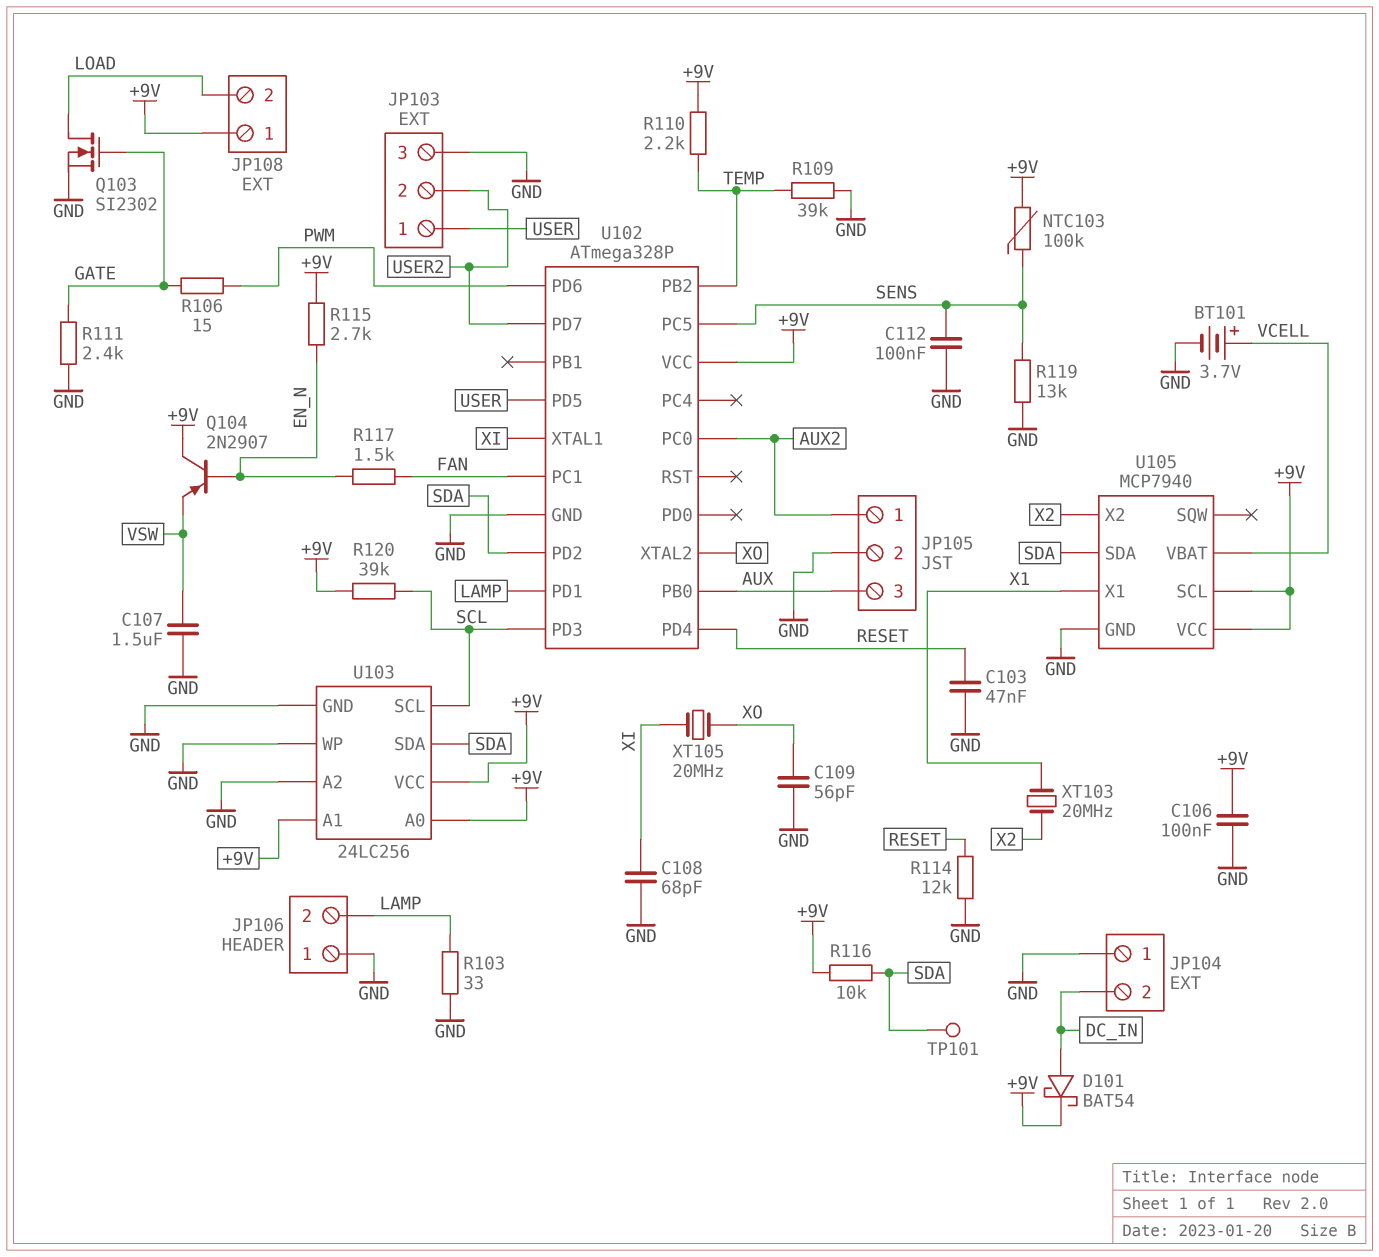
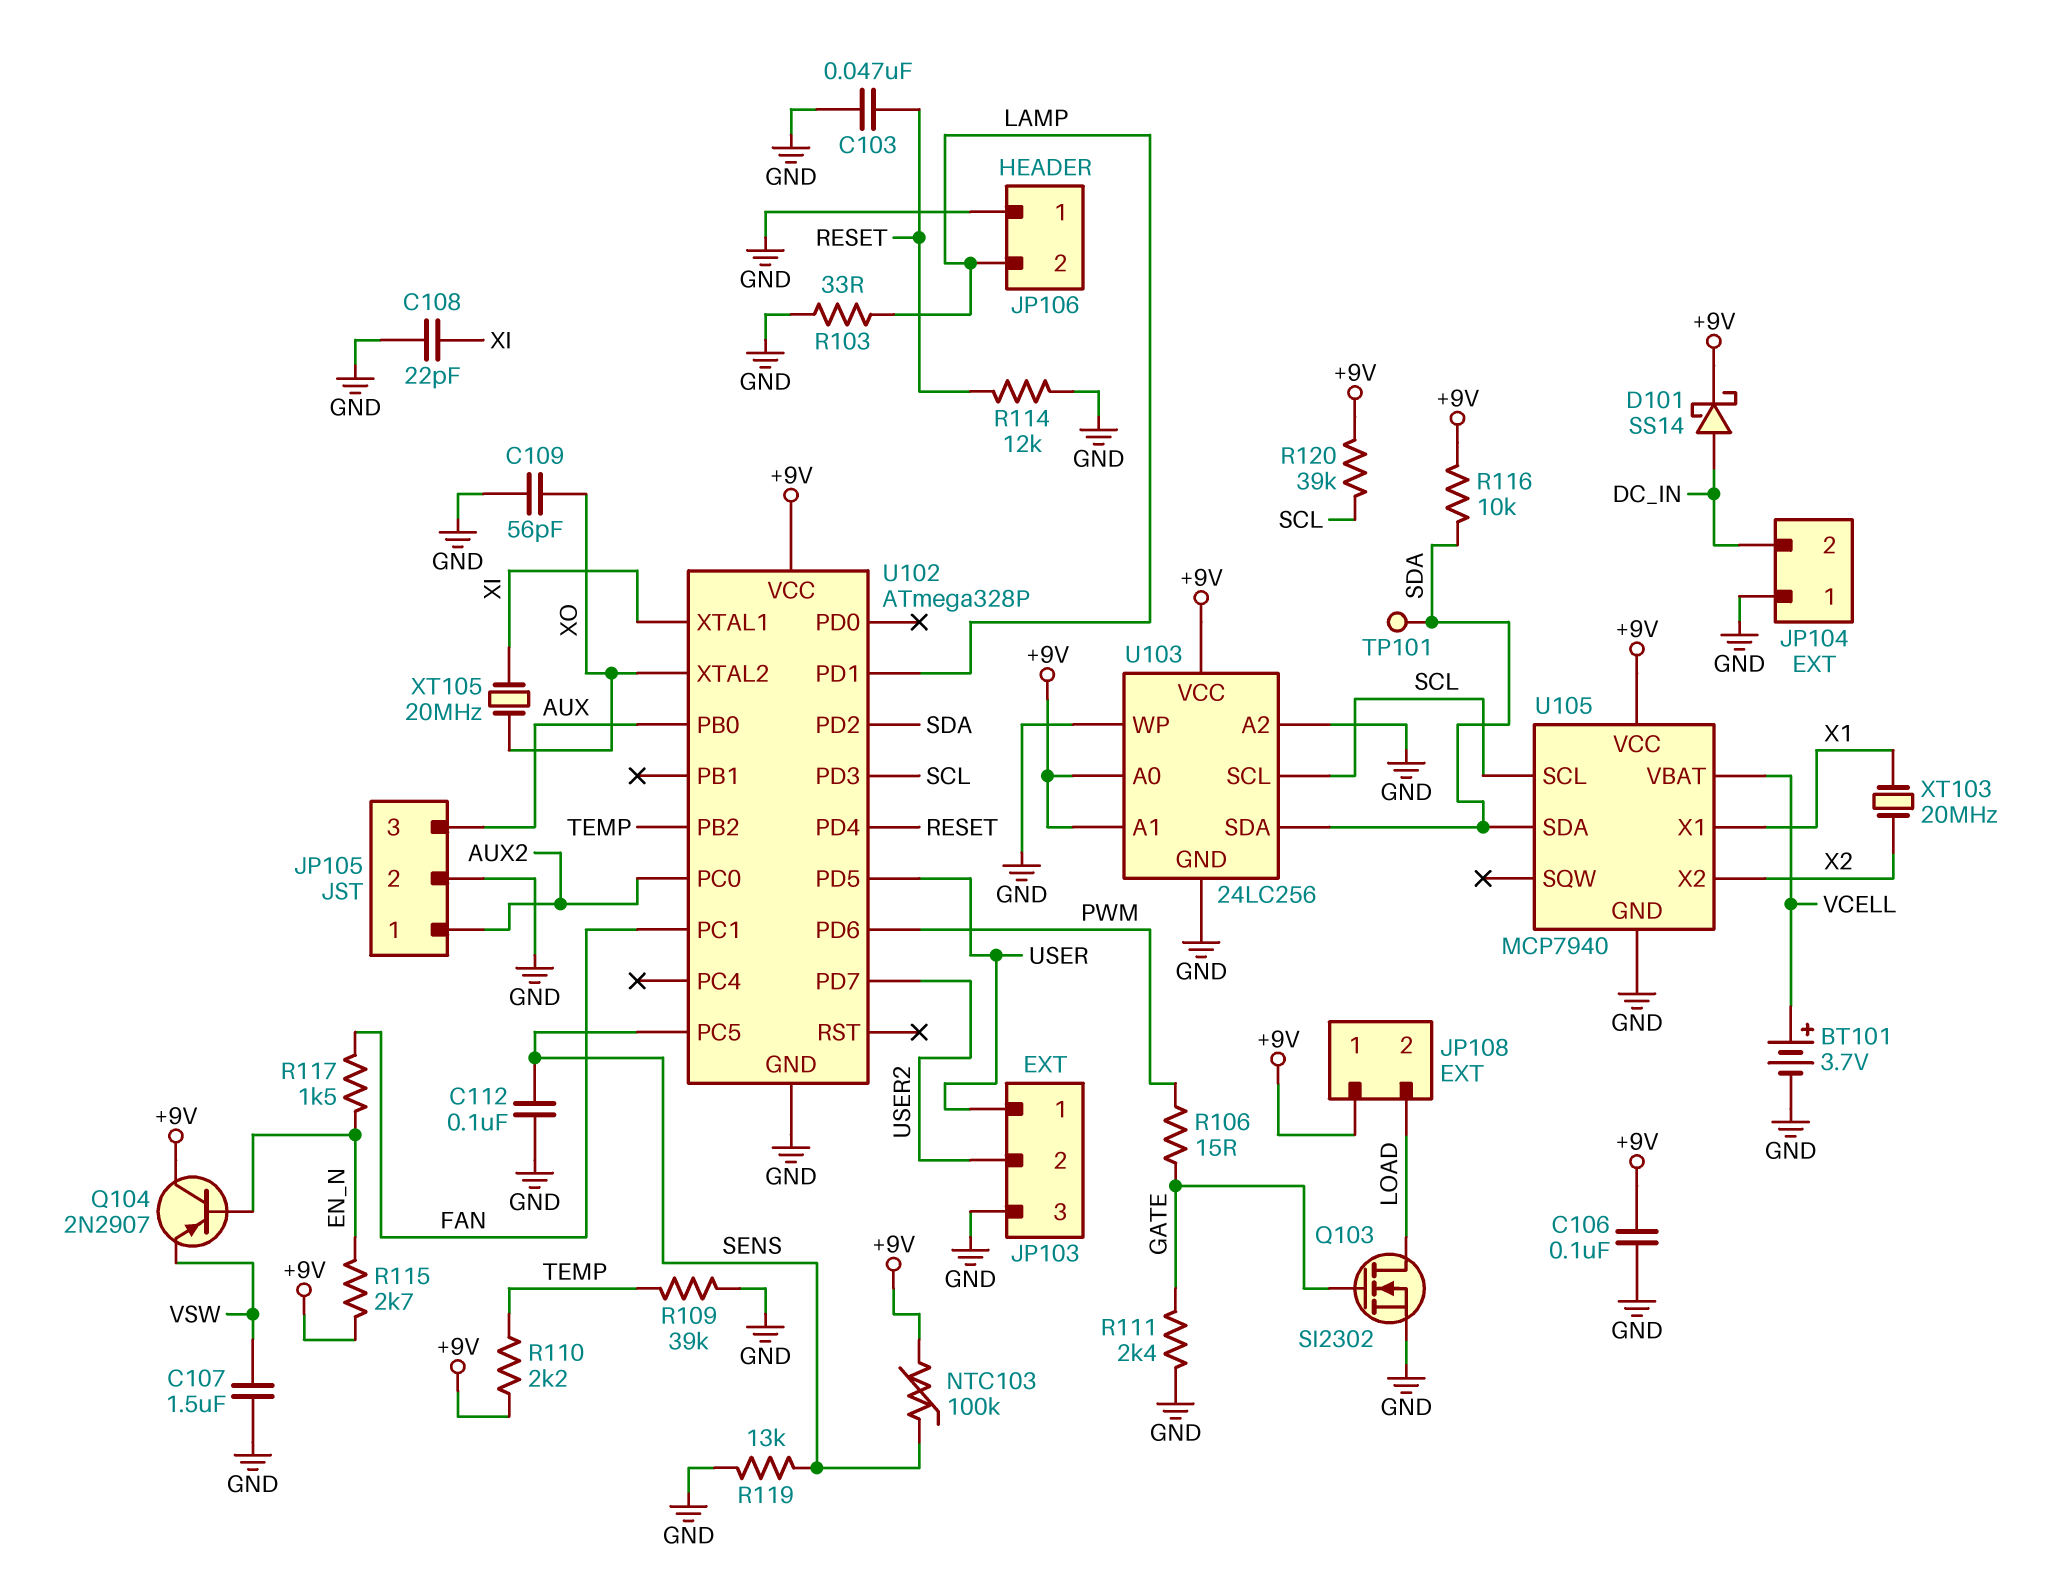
C108: 68pF (GND, XI) -> 22pF (GND, XI)
D101: schottky BAT54 (A DC_IN, K +9V) -> schottky SS14 (A DC_IN, K +9V)
U105 pin SCL: +9V -> SCL

